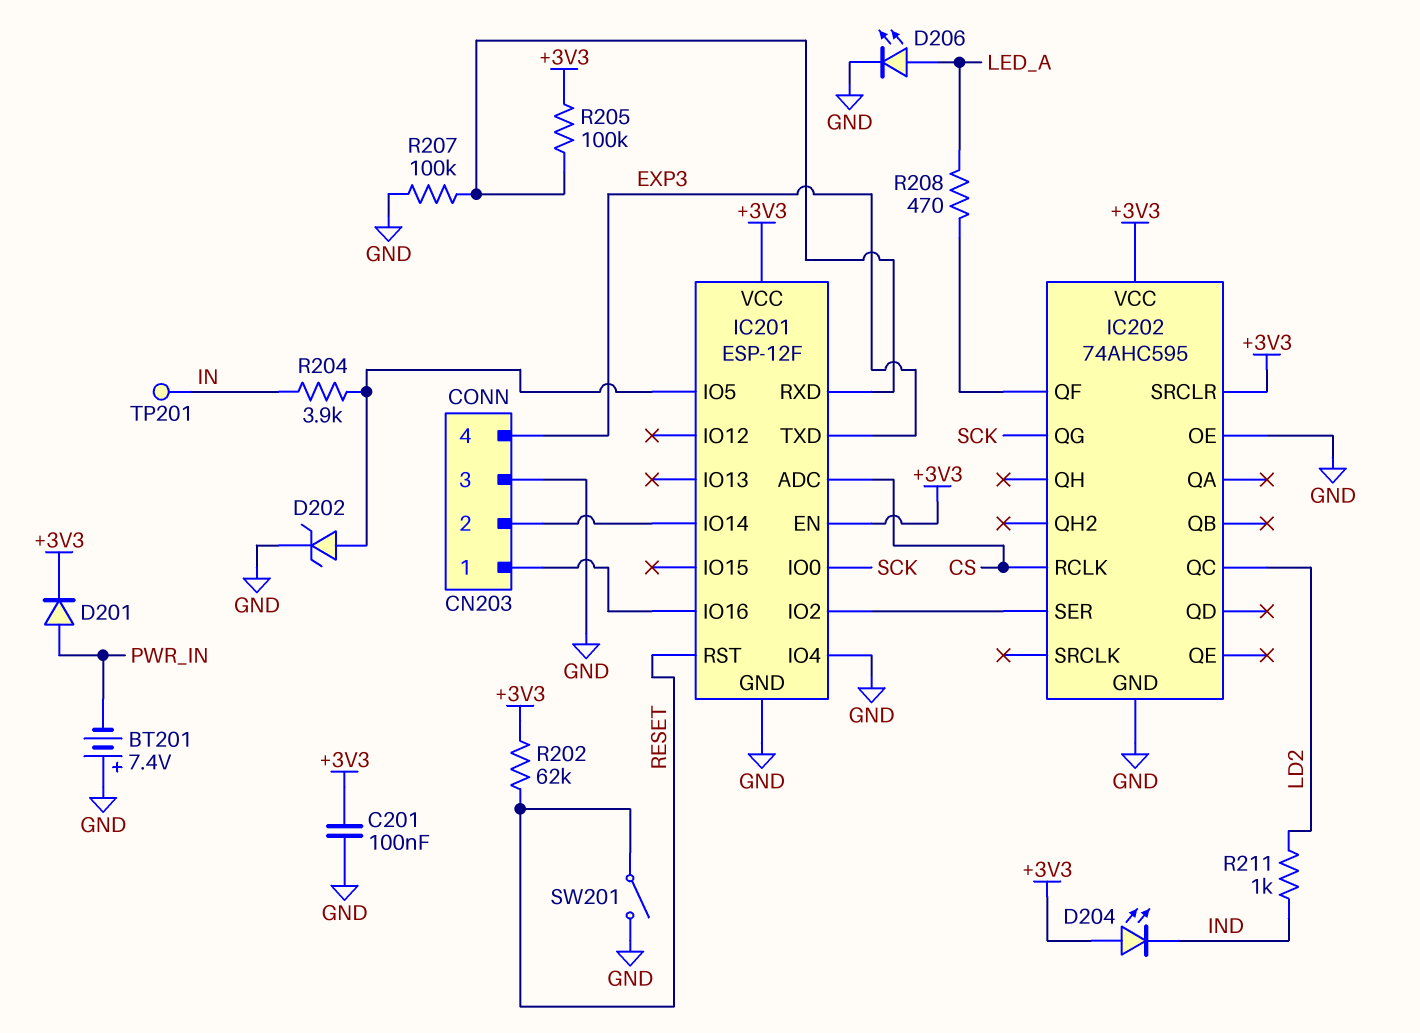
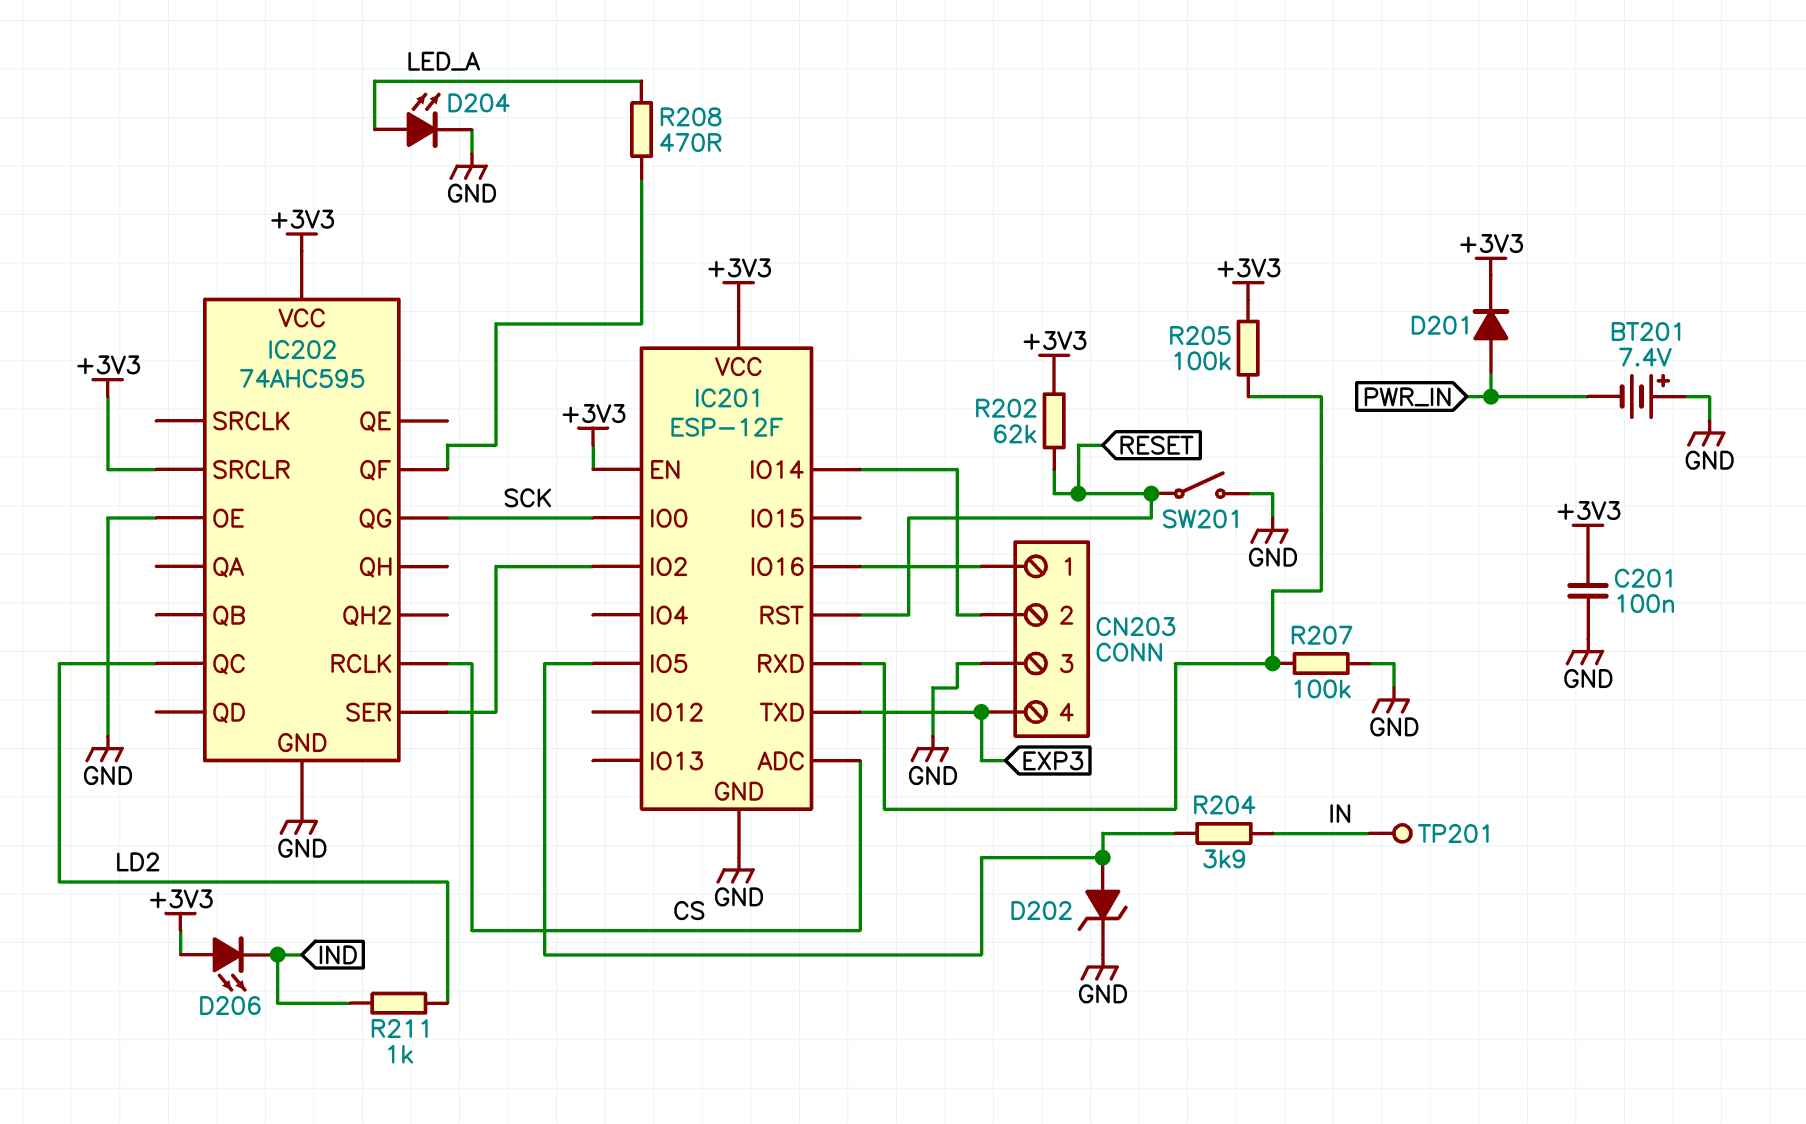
D204: LED (A +3V3, K IND) -> LED (A LED_A, K GND)
D206: LED (A LED_A, K GND) -> LED (A +3V3, K IND)
IC201 pin IO4: GND -> none

